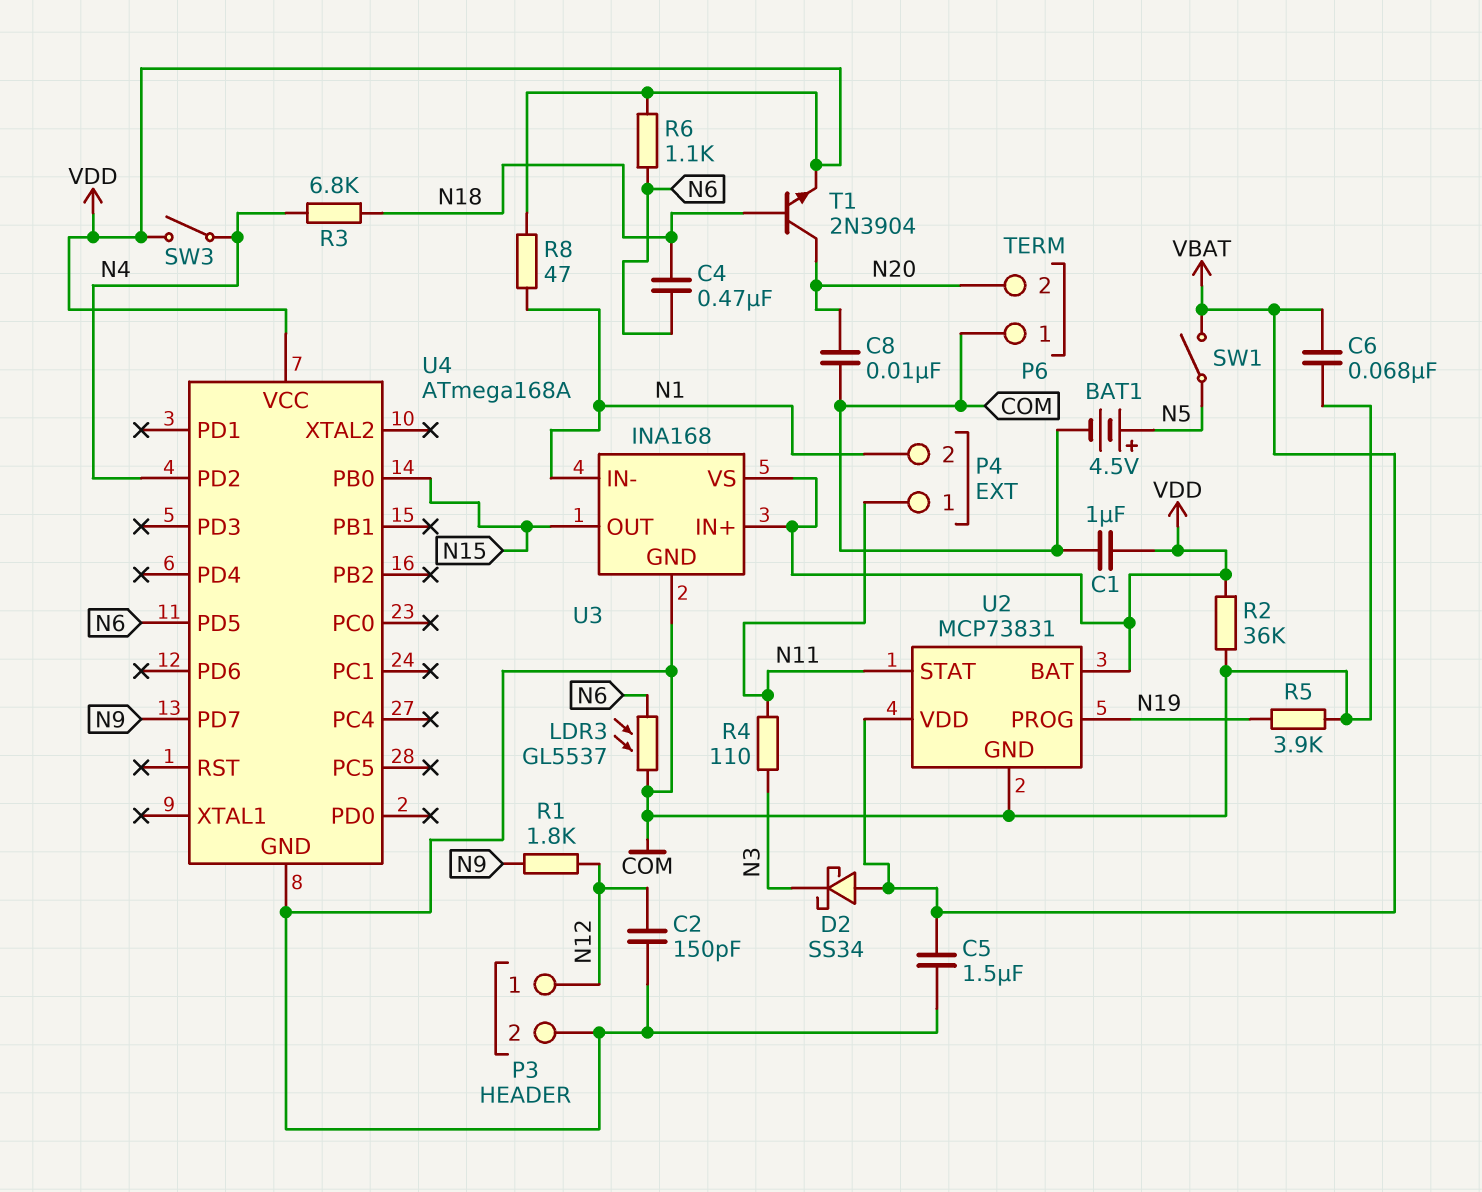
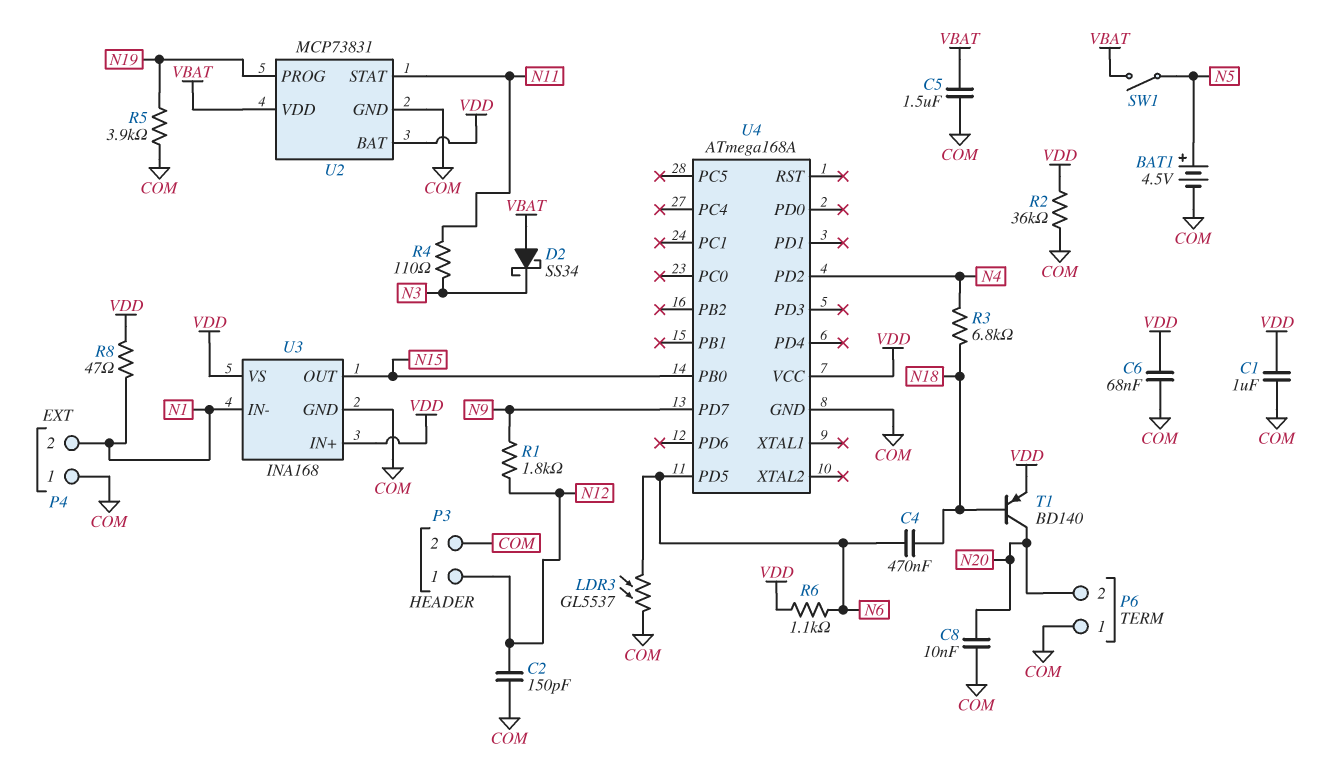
C6: 68nF (COM, VBAT) -> 68nF (COM, VDD)
P4 pin 1: N11 -> COM
SW3: switch (N4, VDD) -> none
T1: NPN 2N3904 (B N18, C N20, E VDD) -> PNP BD140 (B N18, C N20, E VDD)

